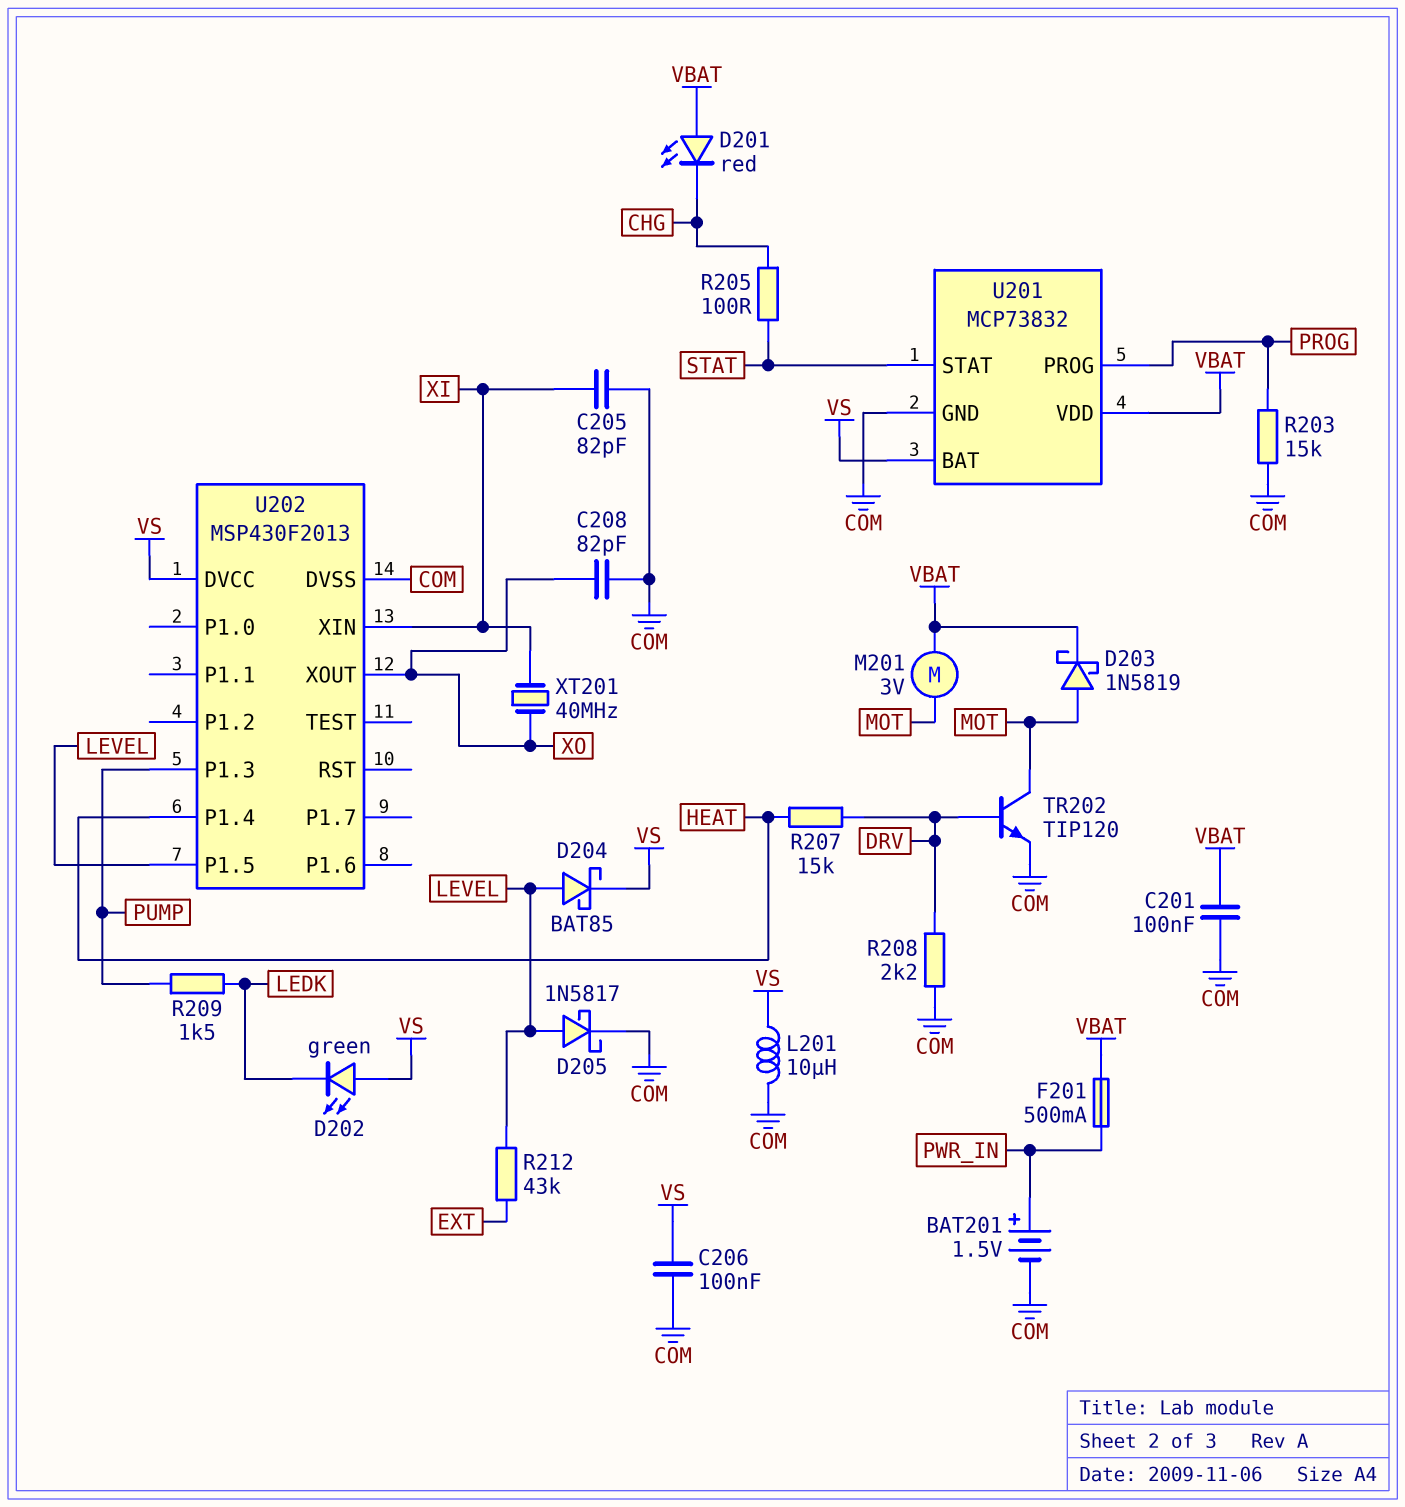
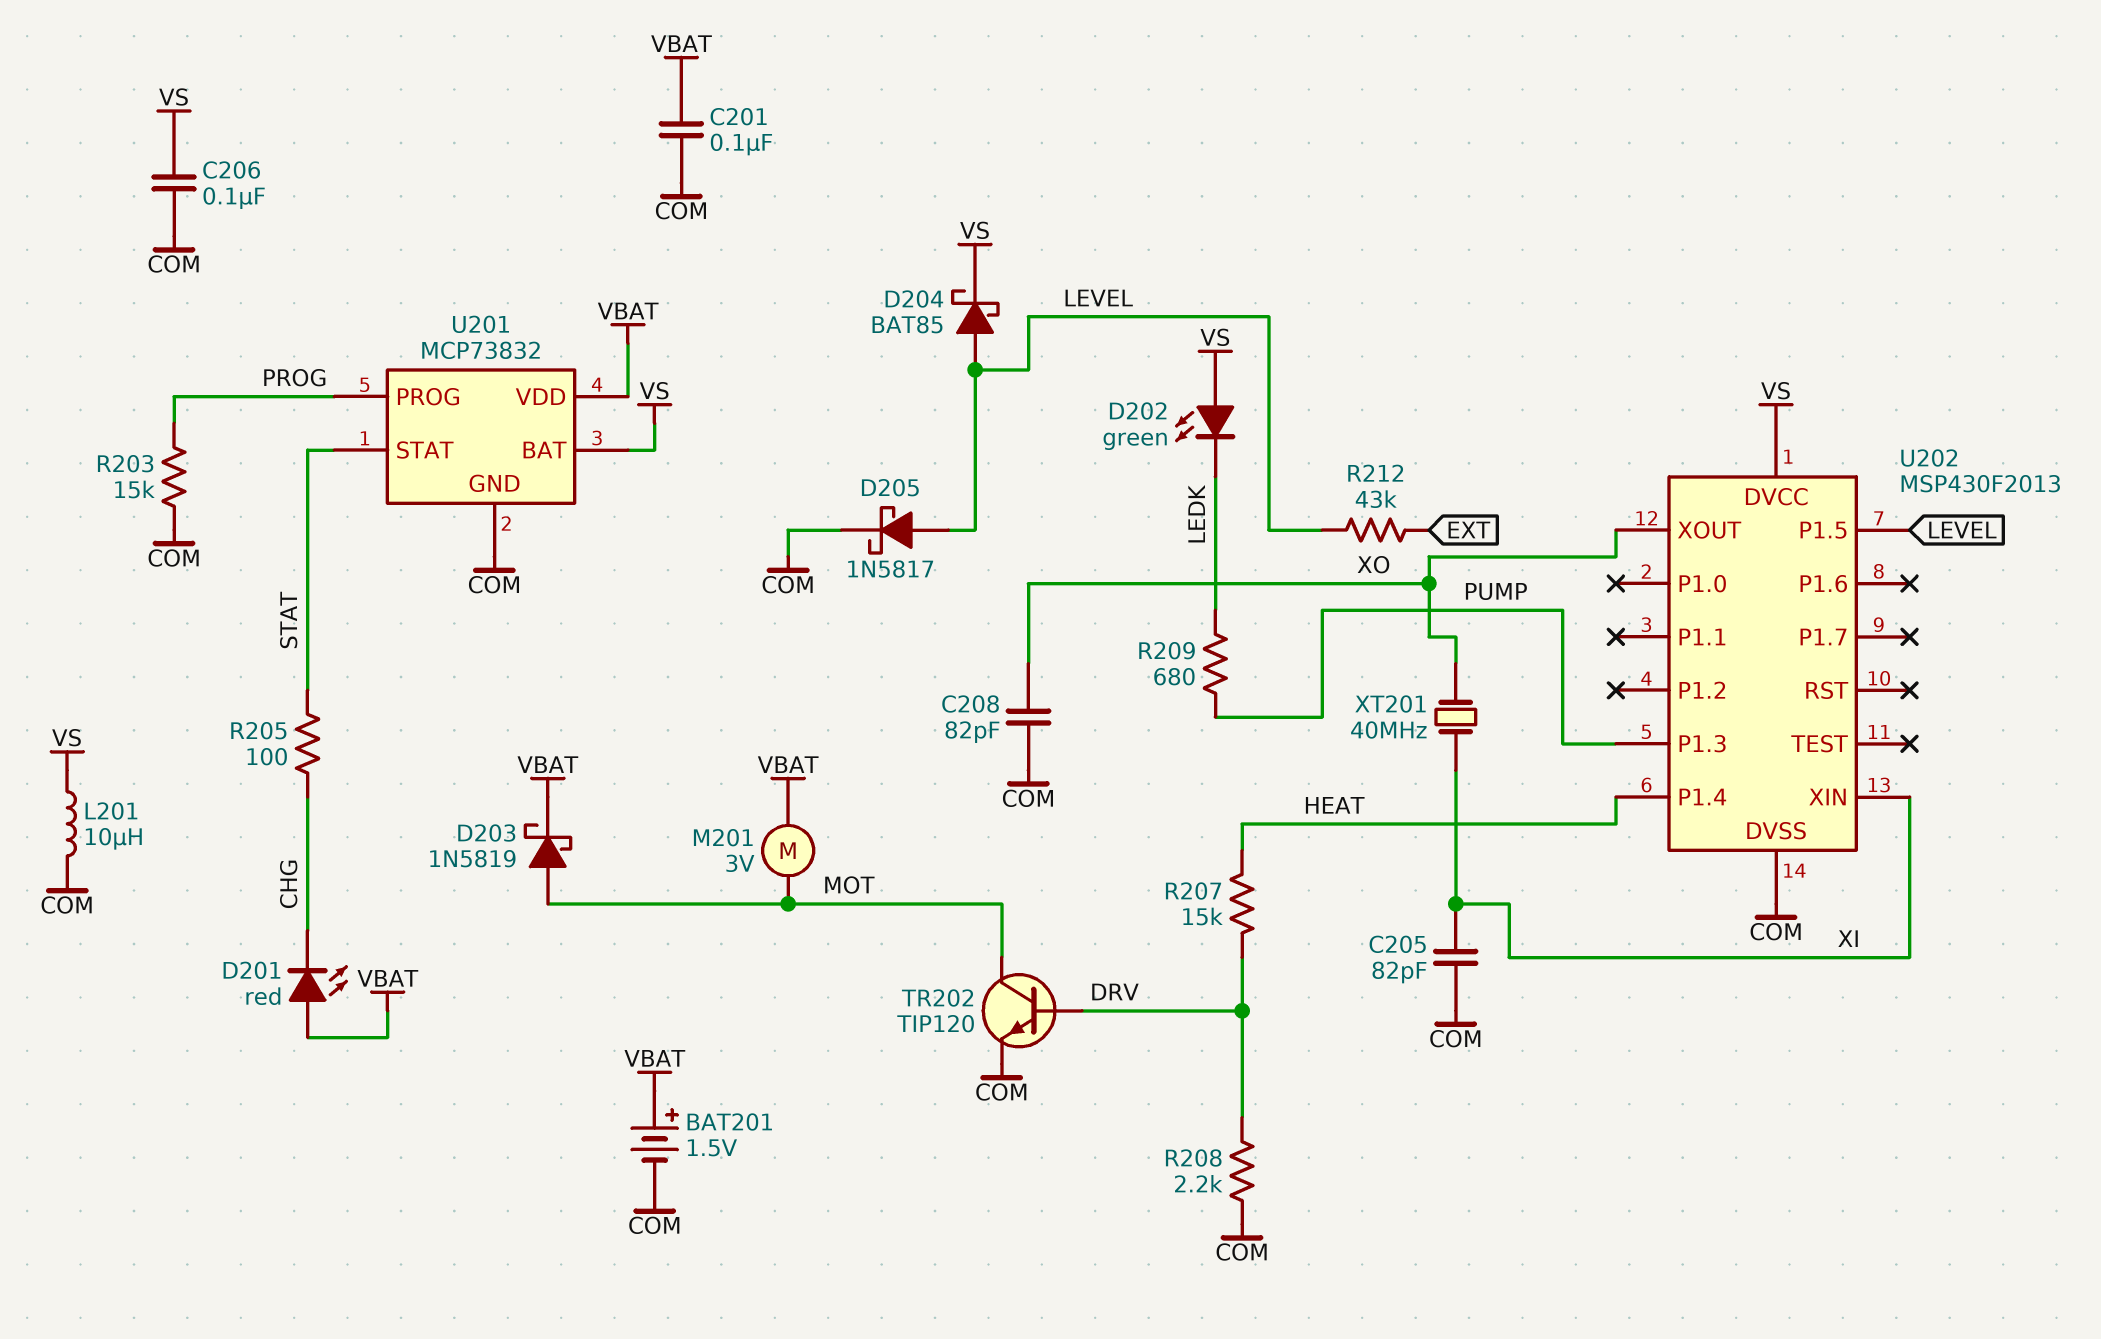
BAT201: 1.5V (plus PWR_IN, minus COM) -> 1.5V (plus VBAT, minus COM)
F201: 500mA (PWR_IN, VBAT) -> none
R209: 1.5k (LEDK, PUMP) -> 680 (LEDK, PUMP)

